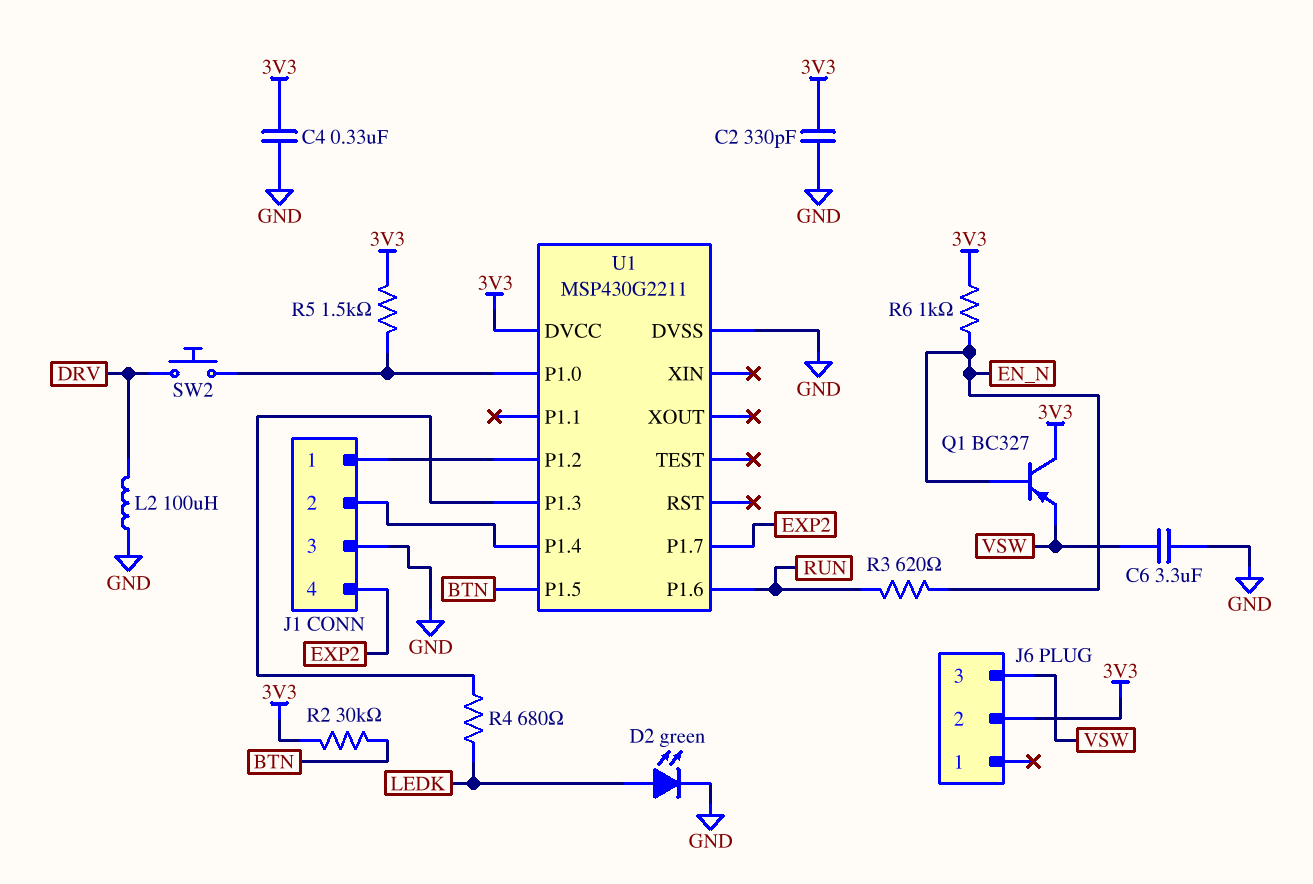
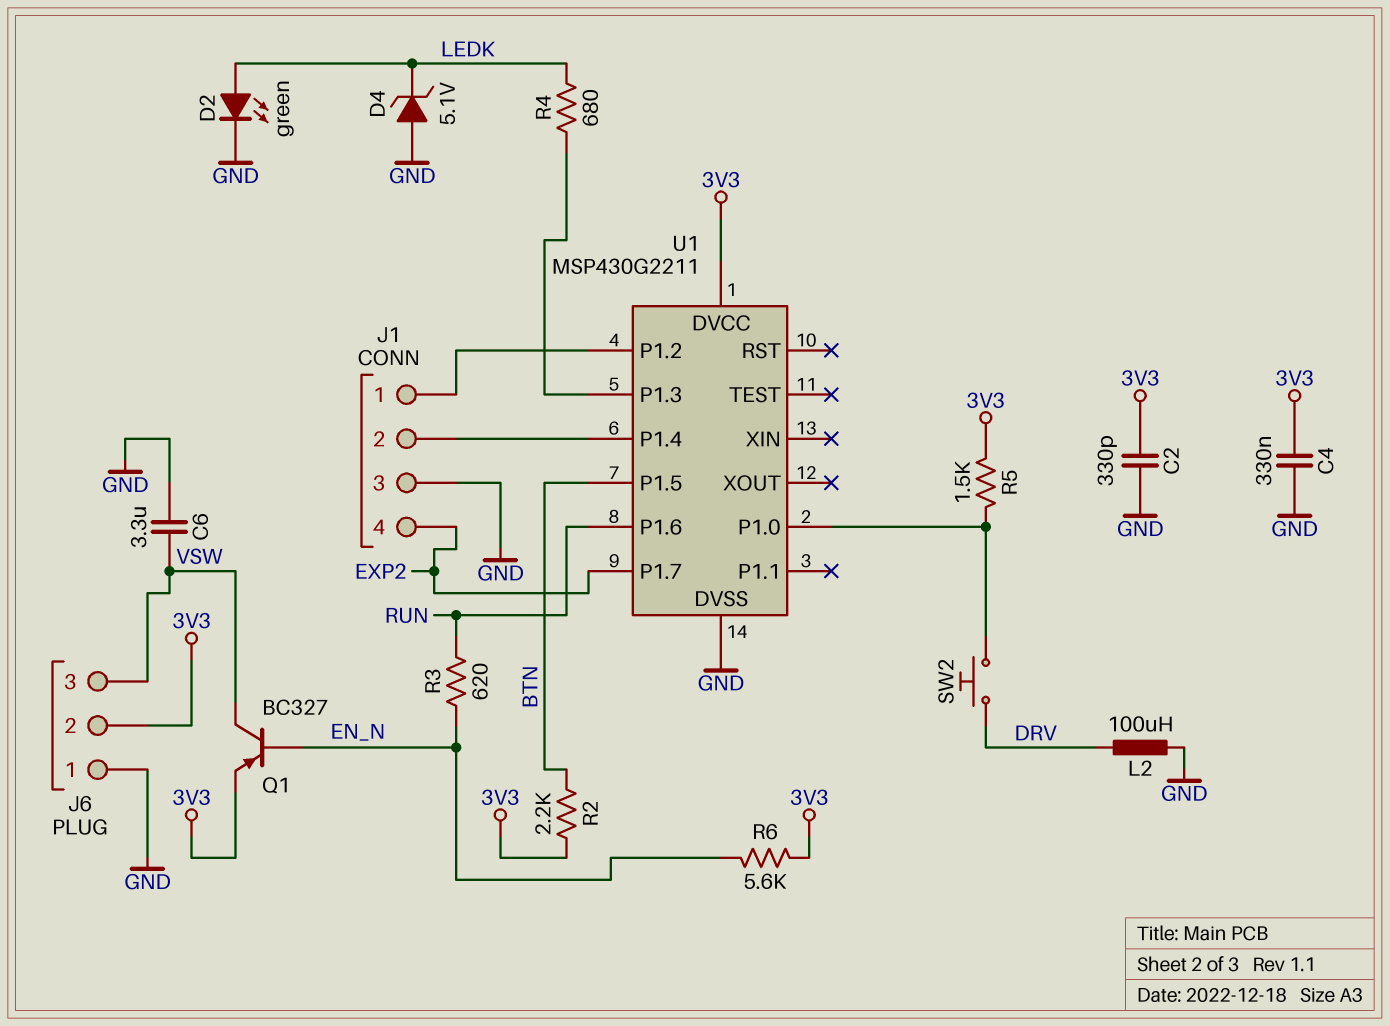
D4: none -> zener 5.1V (A GND, K LEDK)
J6 pin 1: none -> GND
Q1: PNP BC327 (B EN_N, C 3V3, E VSW) -> PNP BC327 (B EN_N, C VSW, E 3V3)
R2: 30k (3V3, BTN) -> 2.2k (3V3, BTN)
R6: 1k (3V3, EN_N) -> 5.6k (3V3, EN_N)

